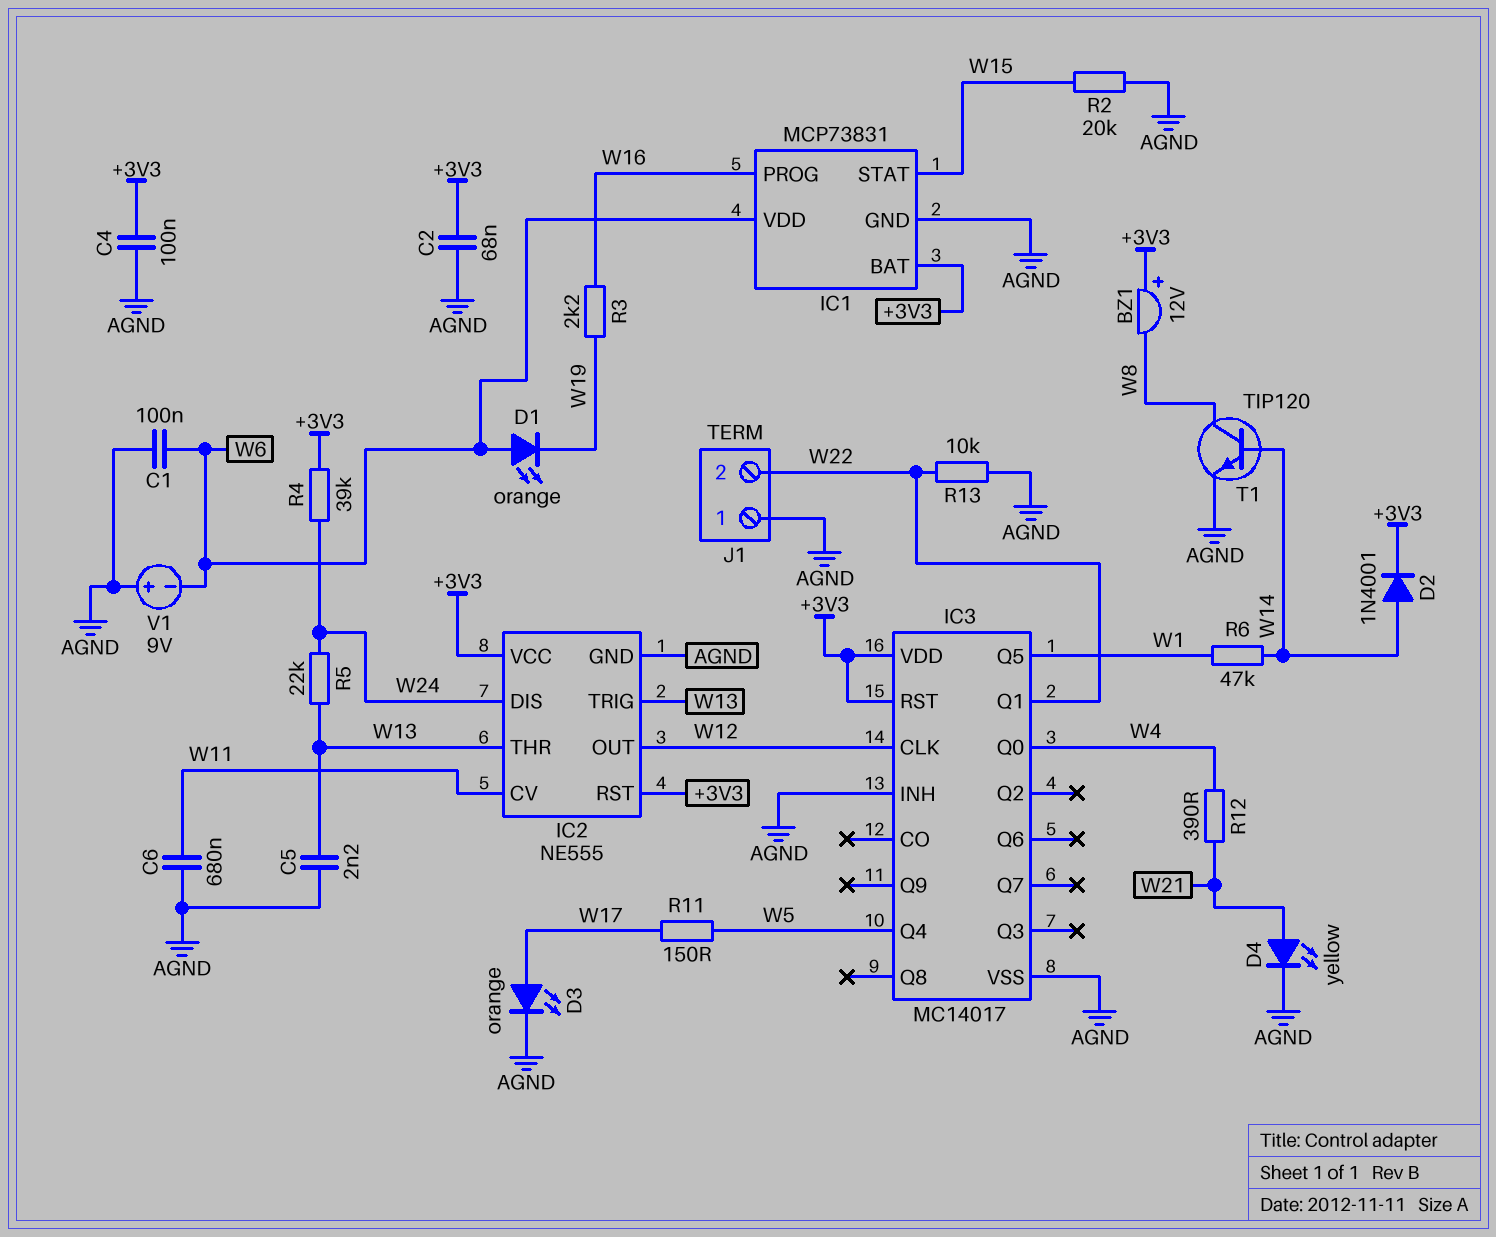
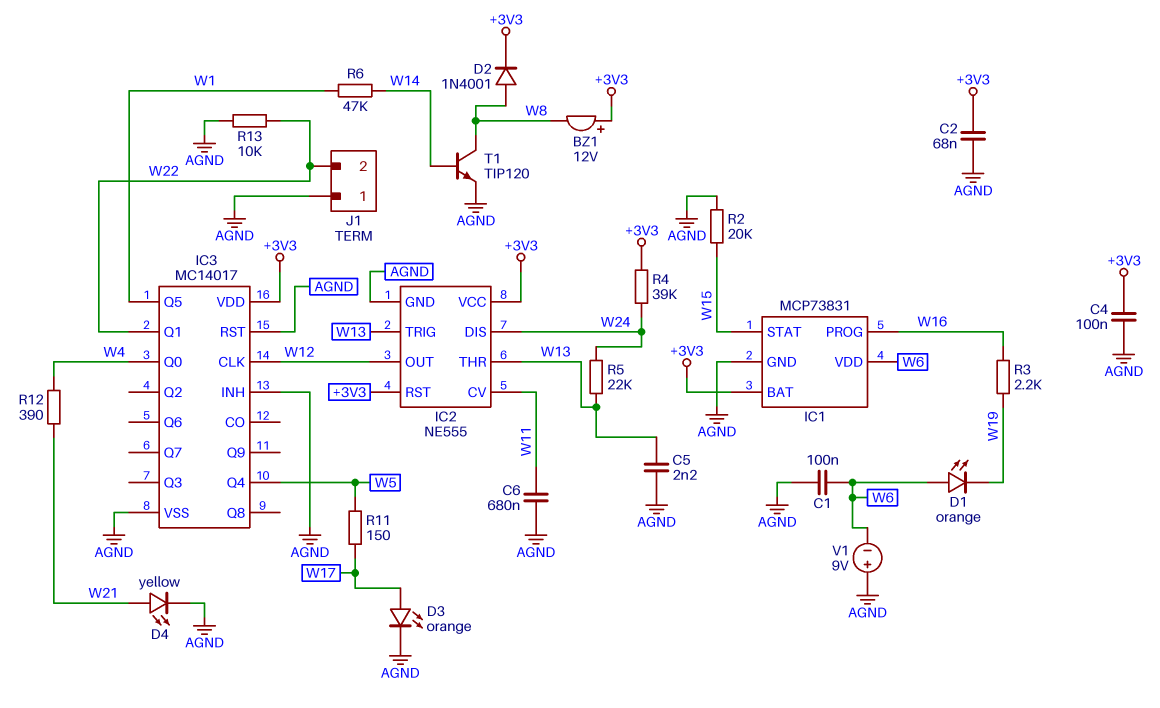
D2: diode 1N4001 (A W14, K +3V3) -> diode 1N4001 (A W8, K +3V3)
IC3 pin RST: +3V3 -> AGND

